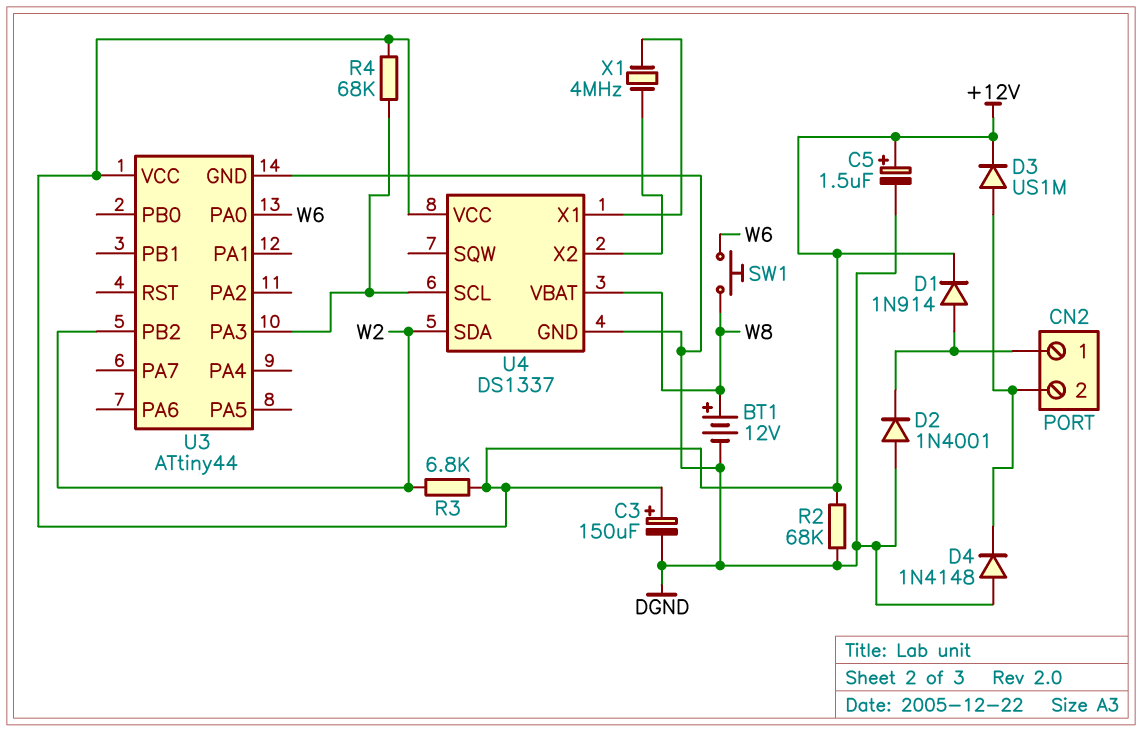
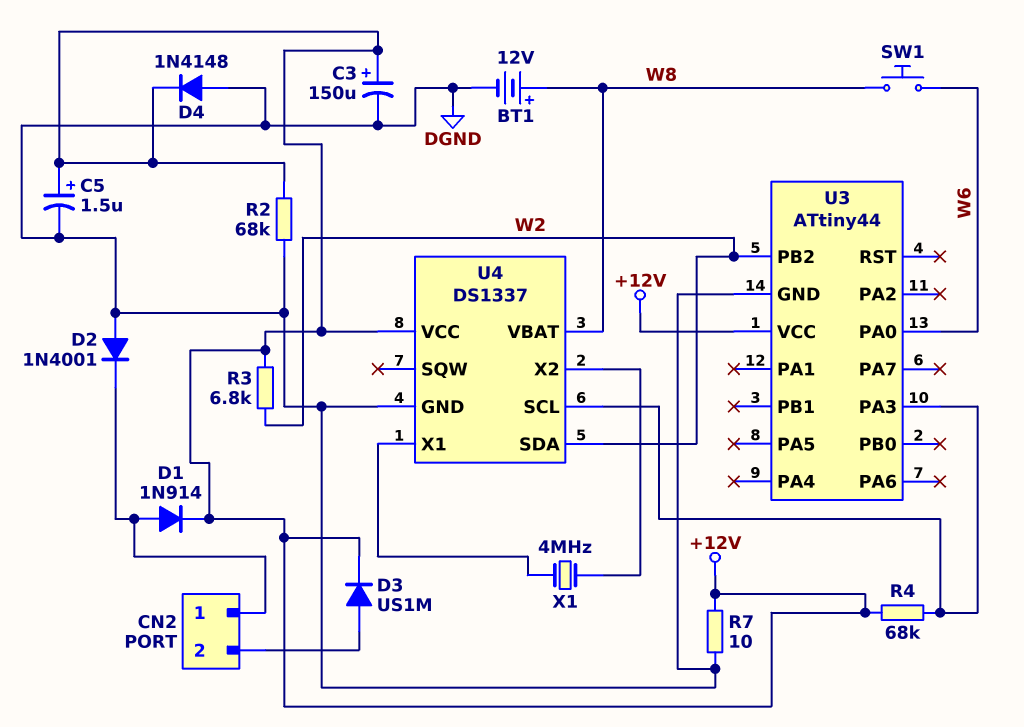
D4: diode 1N4148 (A DGND, K CN2/2) -> diode 1N4148 (A DGND, K +12V)
R7: none -> 10 (+12V, DGND)

